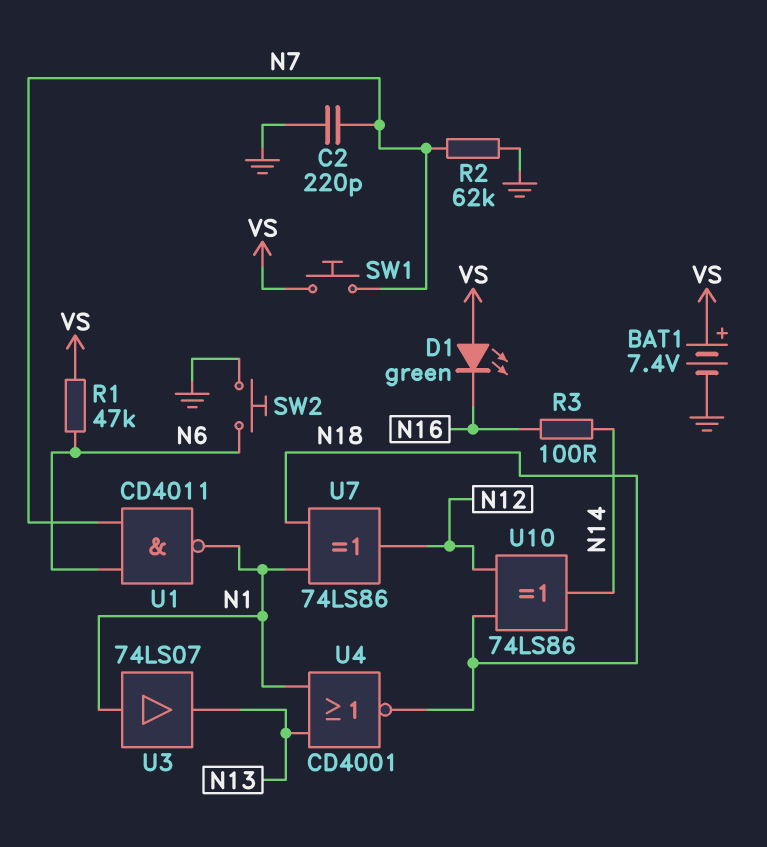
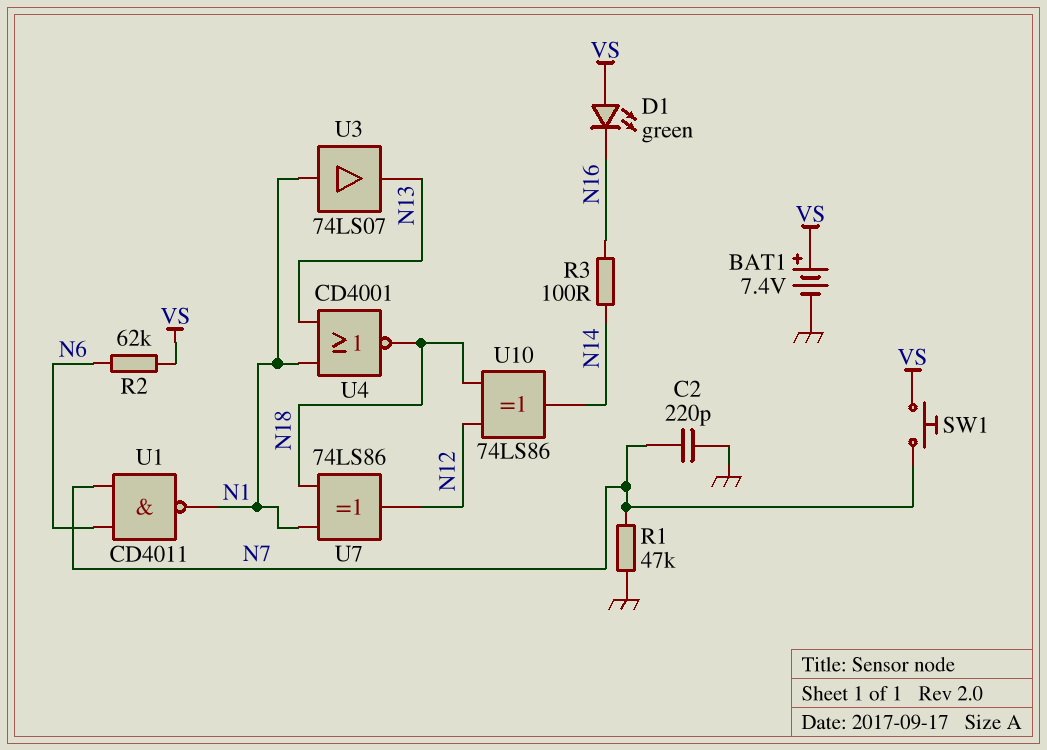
R1: 47k (N6, VS) -> 47k (GND, N7)
R2: 62k (GND, N7) -> 62k (N6, VS)
SW2: button (GND, N6) -> none

